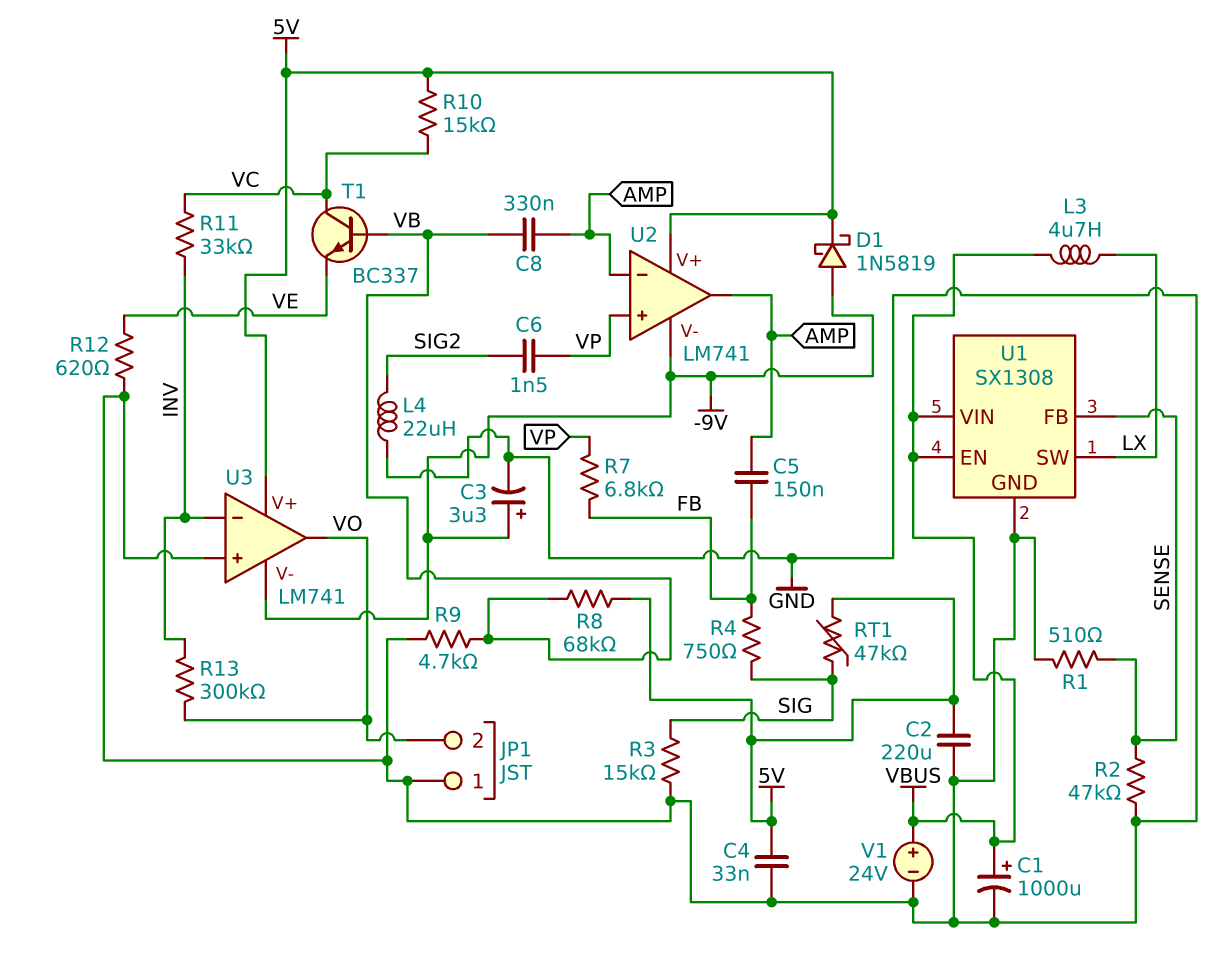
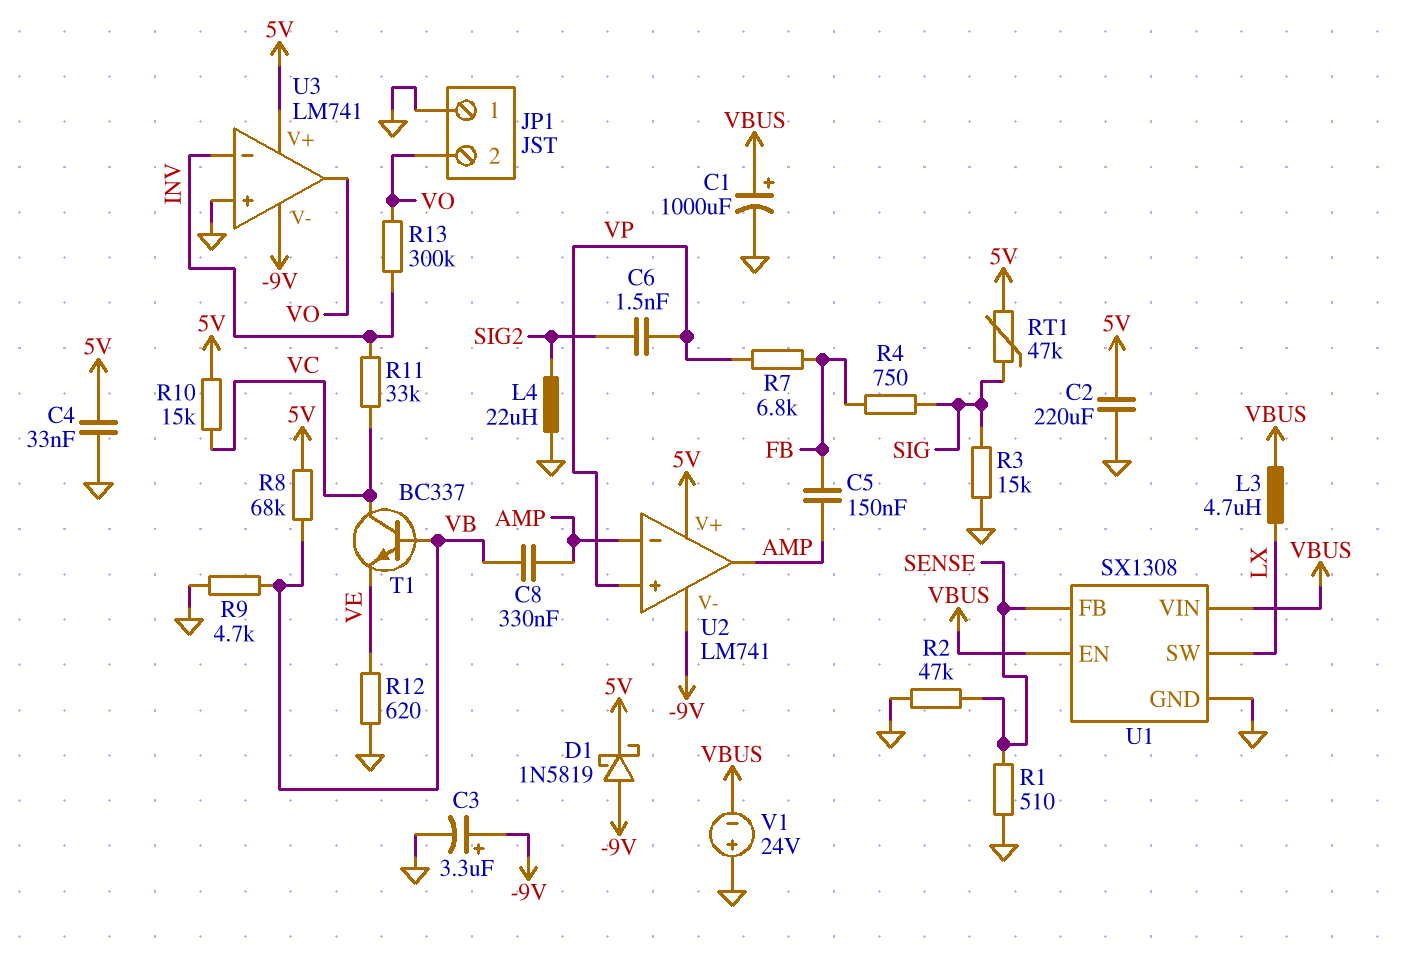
V1: 24V (plus VBUS, minus GND) -> 24V (plus GND, minus VBUS)

